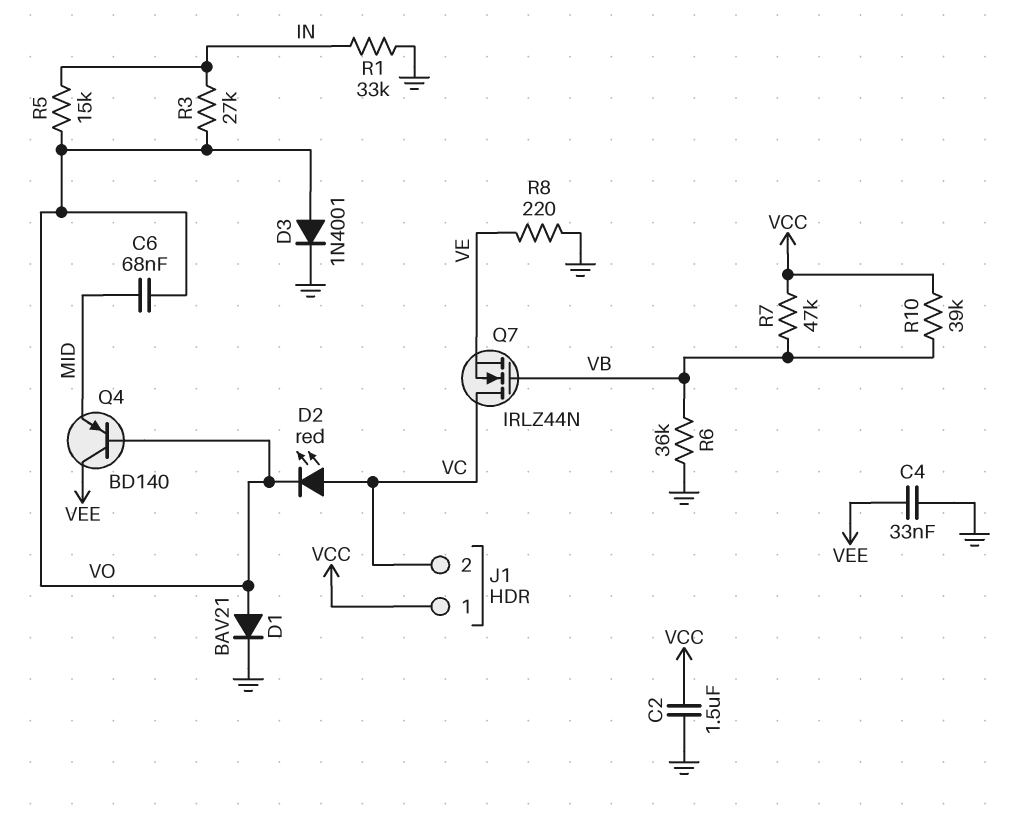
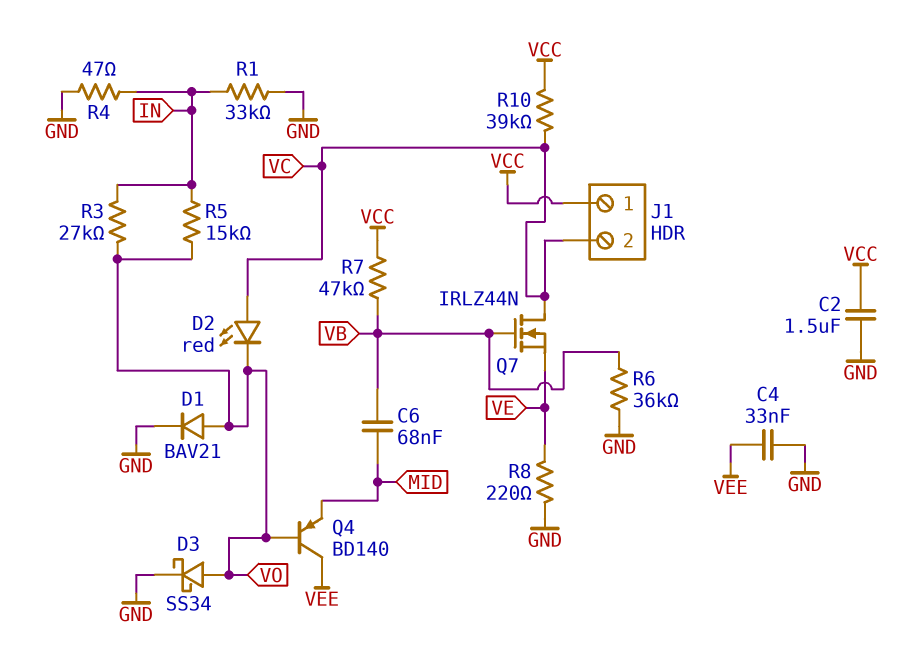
C6: 68nF (MID, VO) -> 68nF (MID, VB)
D3: diode 1N4001 (A VO, K GND) -> schottky SS34 (A VO, K GND)
R4: none -> 47 (GND, IN)
R10: 39k (VB, VCC) -> 39k (VC, VCC)

